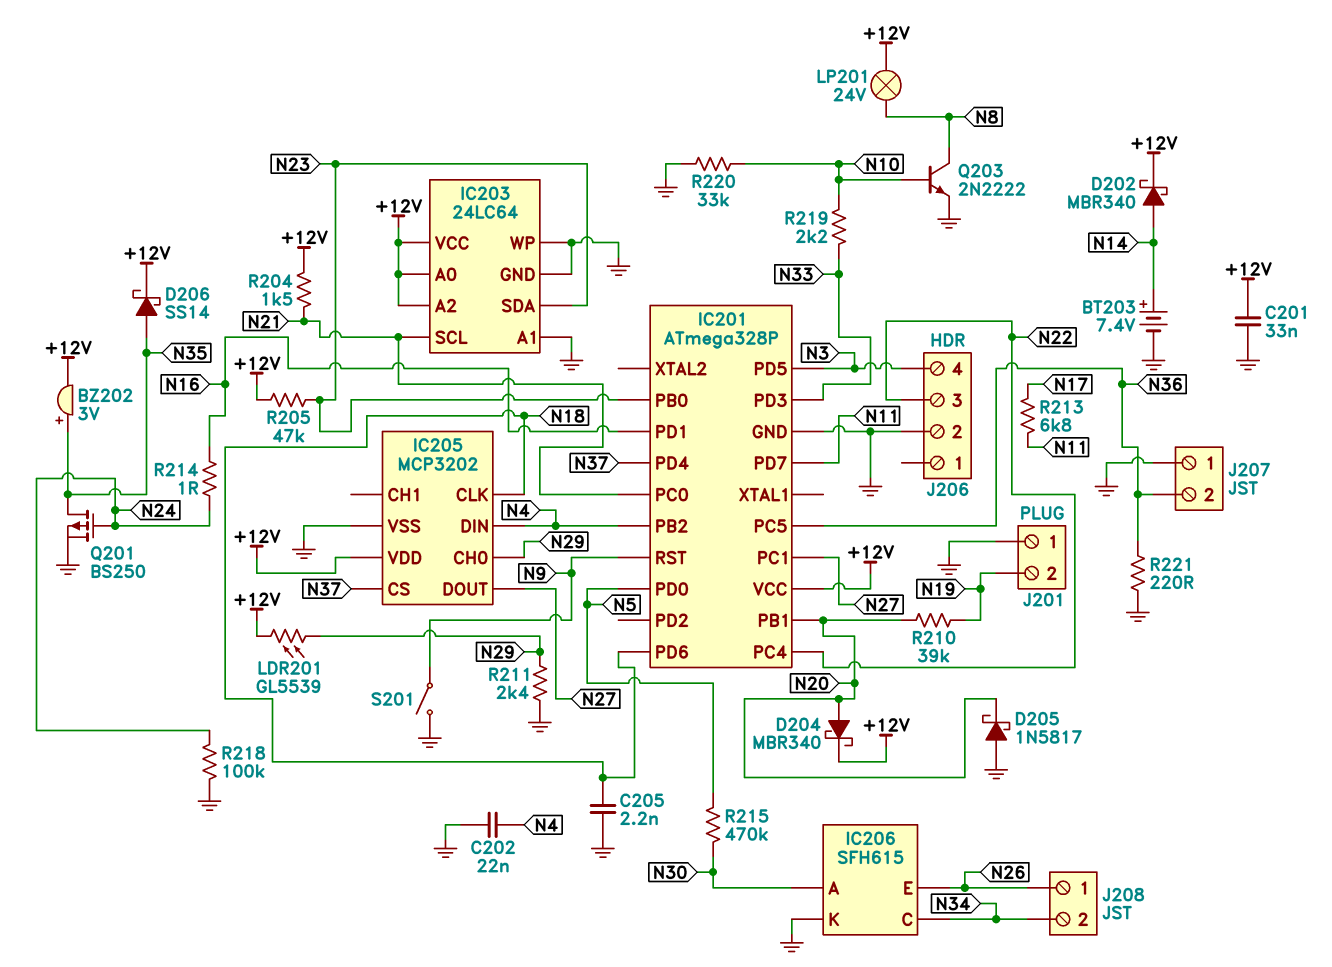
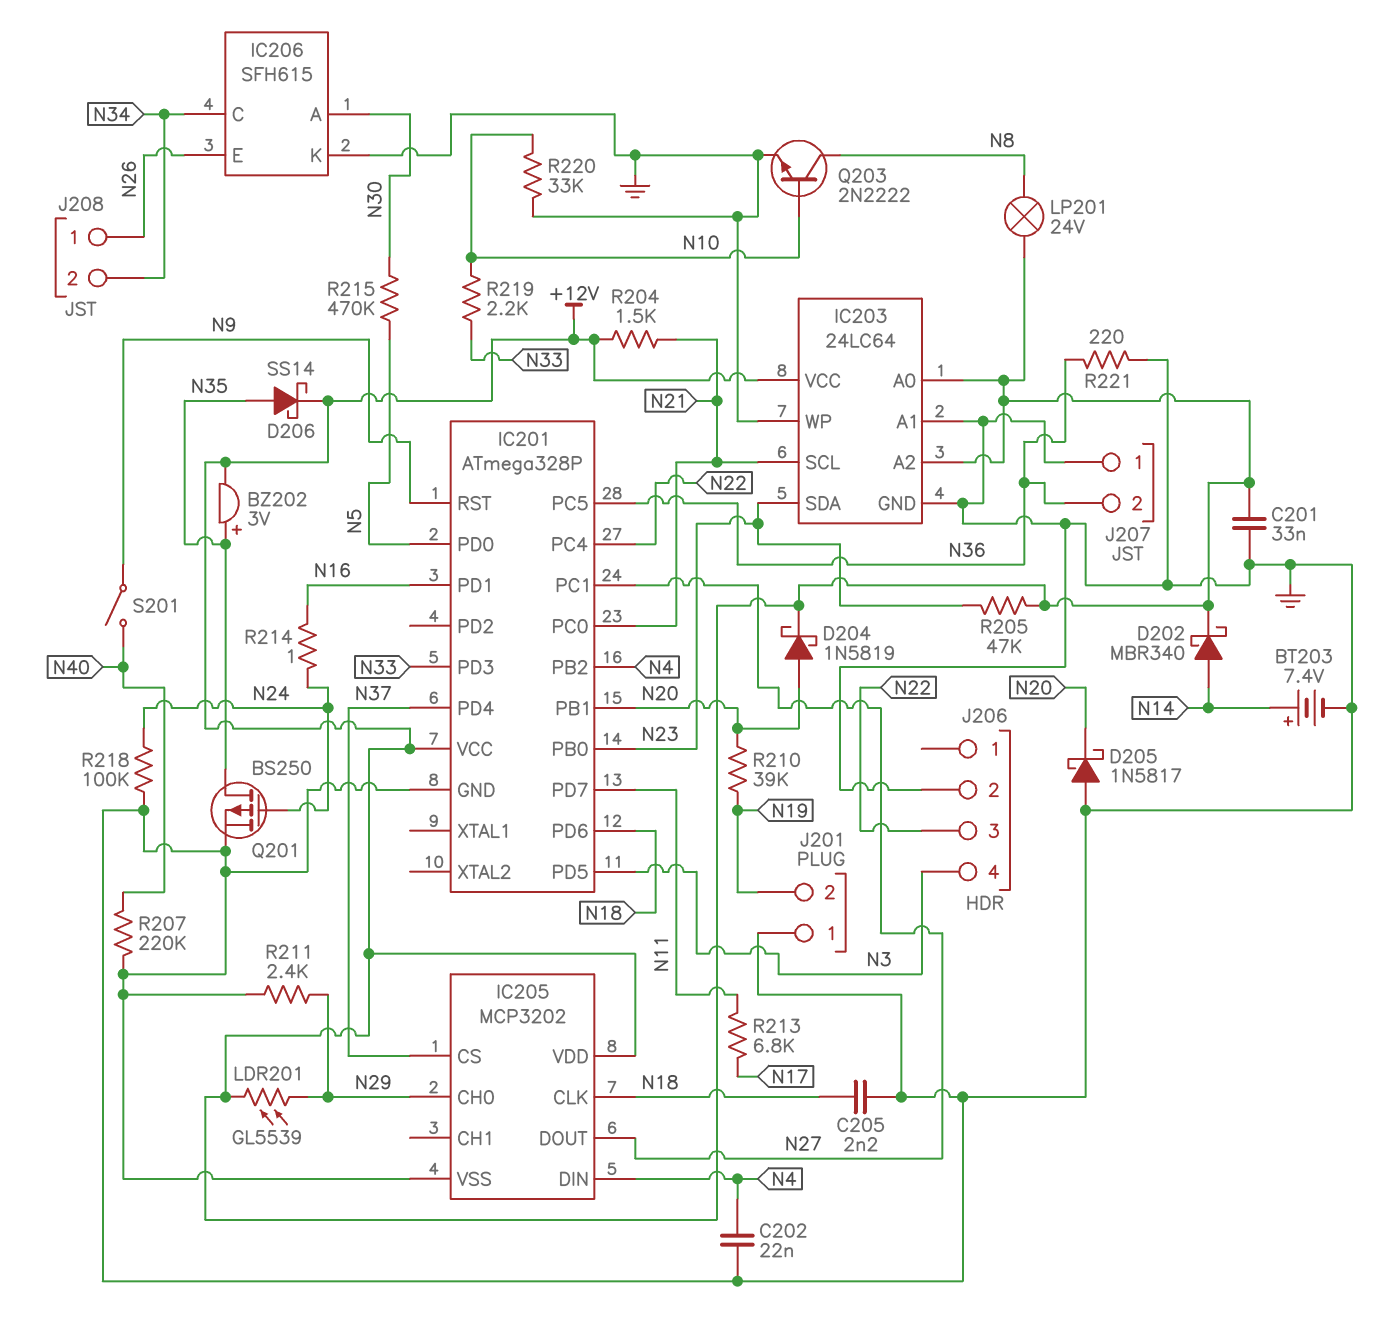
D204: schottky MBR340 (A N20, K +12V) -> schottky 1N5819 (A N20, K +12V)
R207: none -> 220k (GND, N40)
S201: switch (GND, N9) -> switch (N9, N40)

